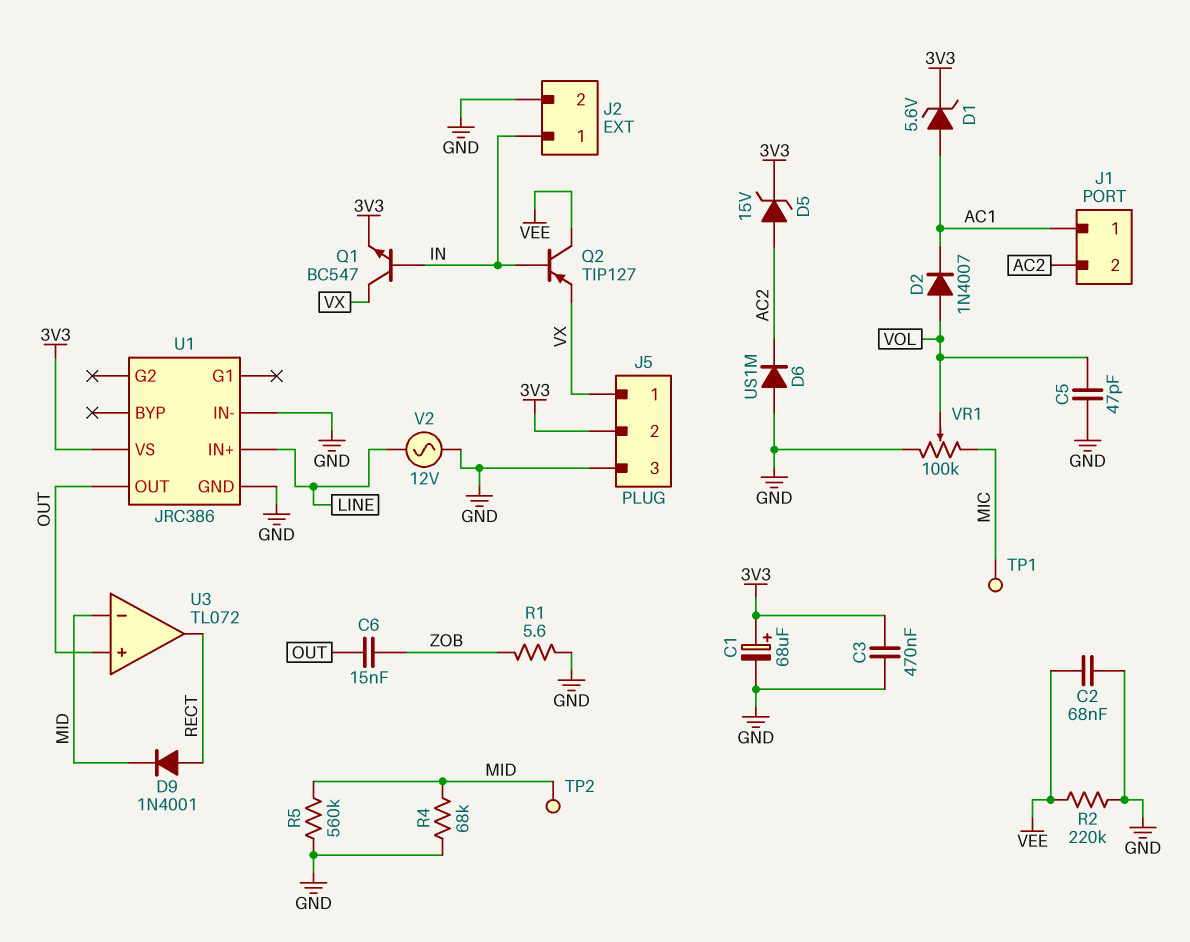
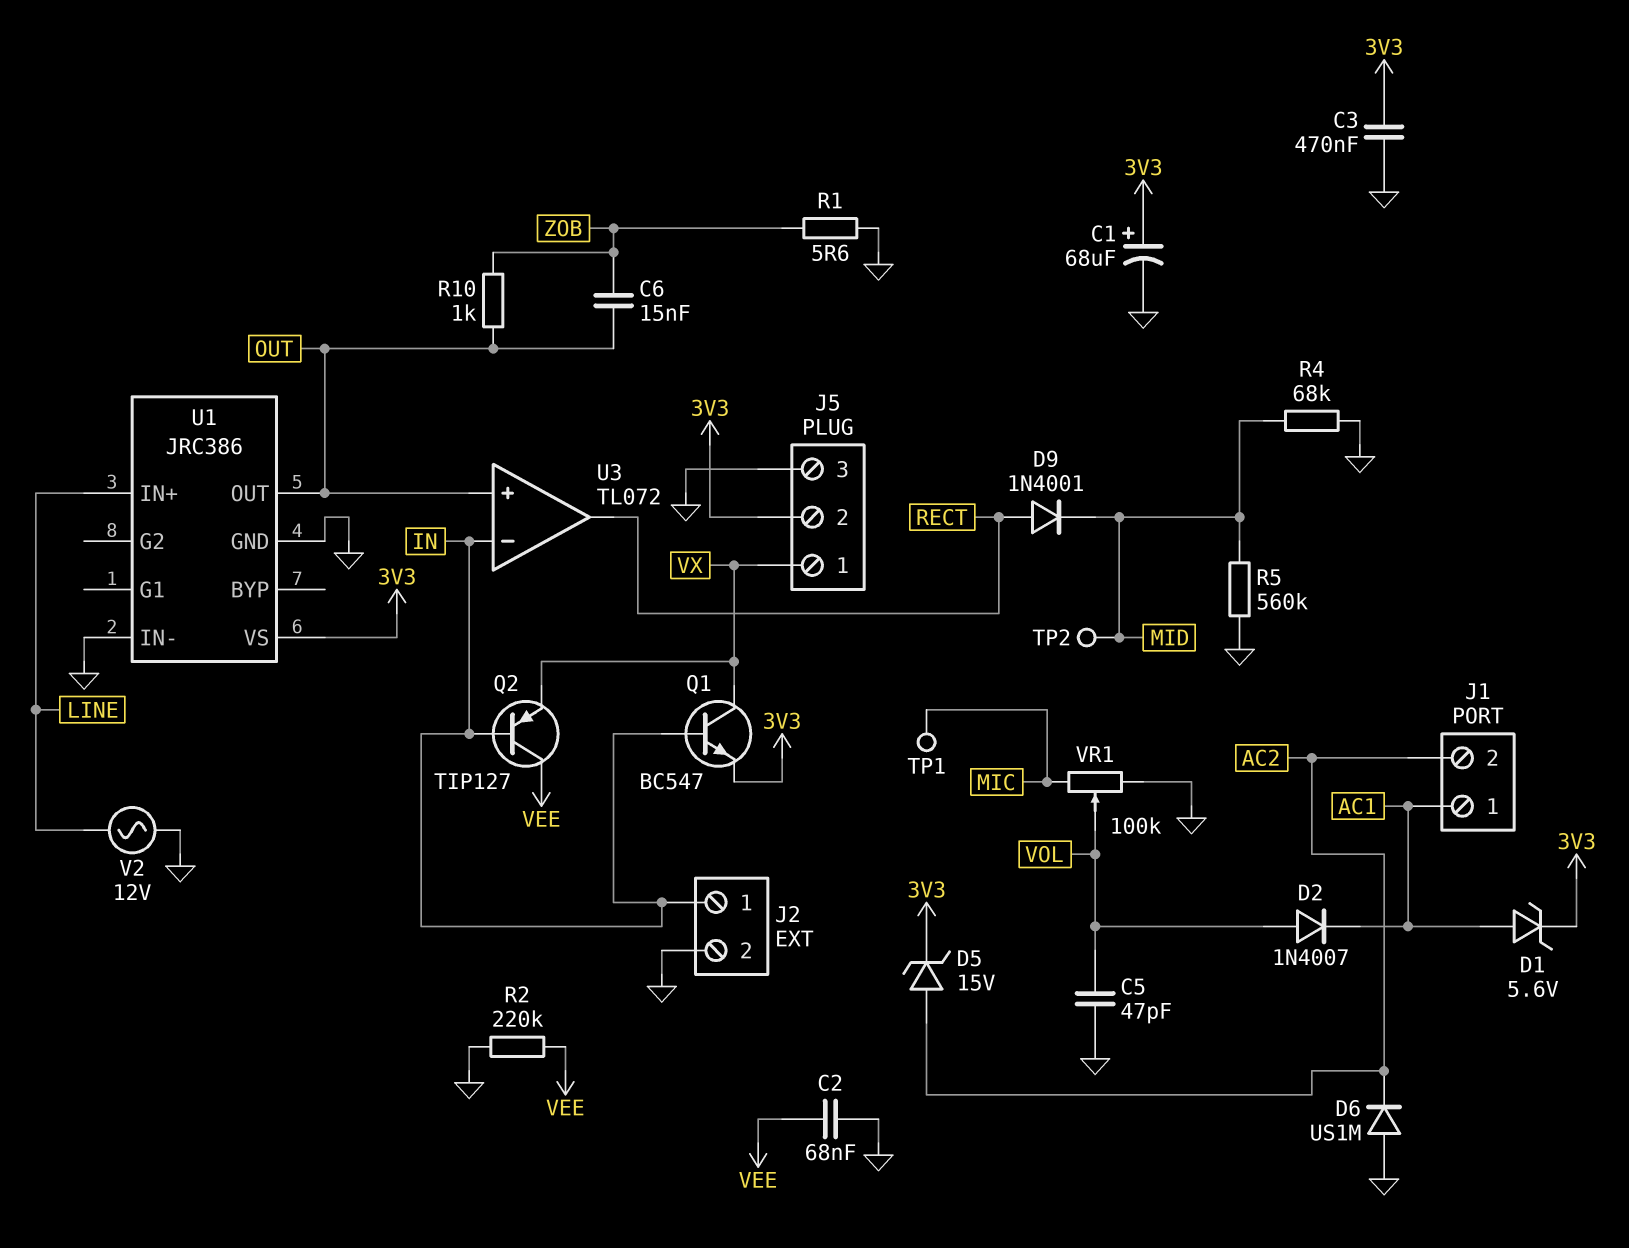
R10: none -> 1k (OUT, ZOB)
U3 pin in-: MID -> IN

